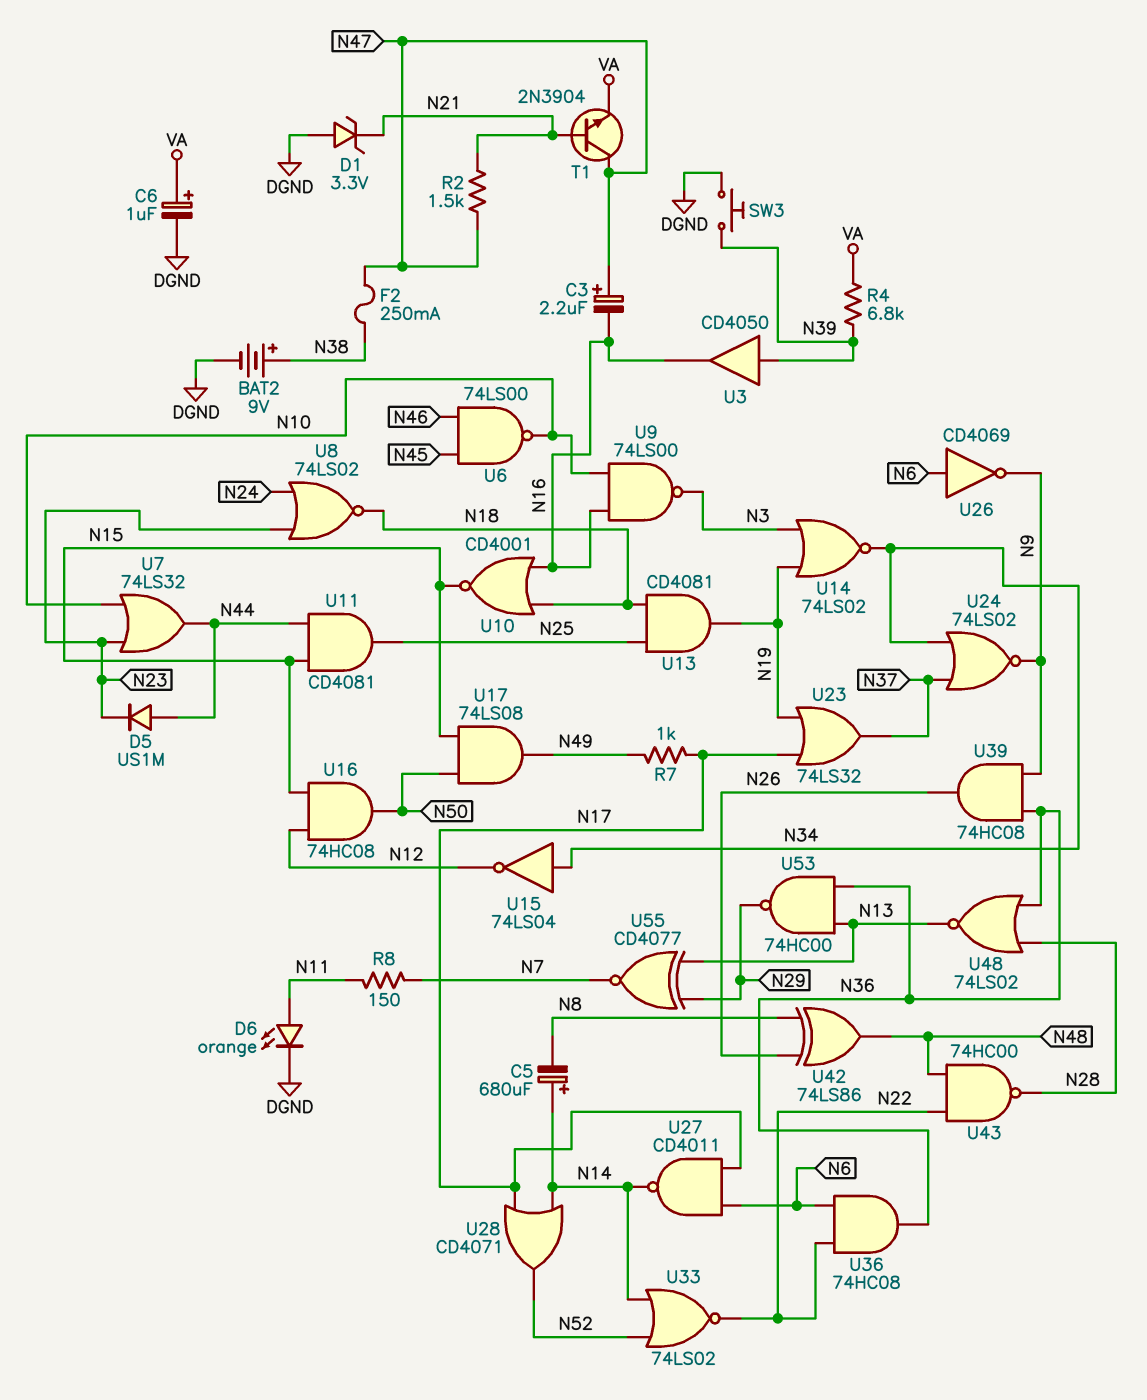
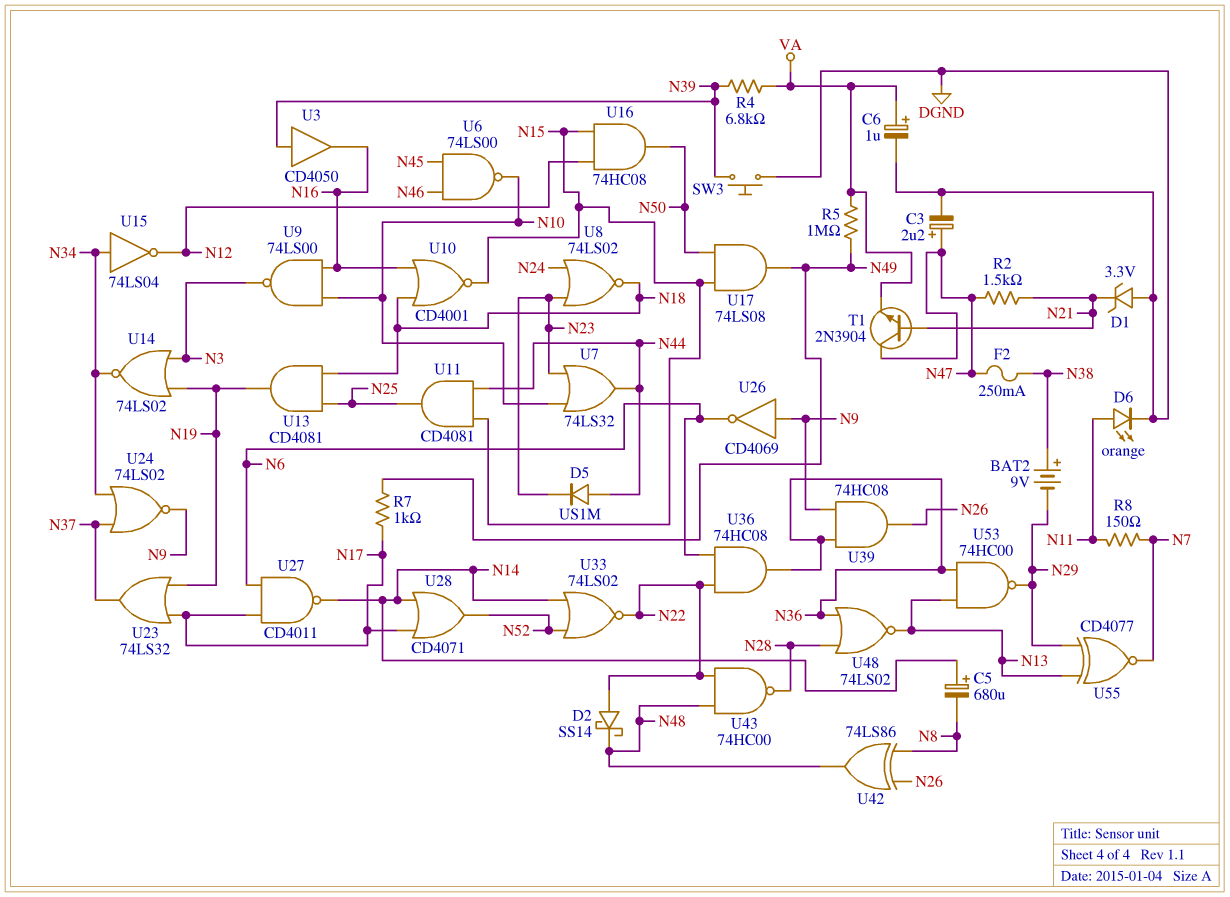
BAT2: 9V (plus N38, minus DGND) -> 9V (plus N38, minus N29)
C3: 2.2uF (plus N47, minus N16) -> 2.2uF (plus N47, minus DGND)
D2: none -> schottky SS14 (A N22, K N48)
R5: none -> 1M (N49, VA)
U26: NOT CD4069 (in N6, out N9) -> NOT CD4069 (in N9, out N6)

